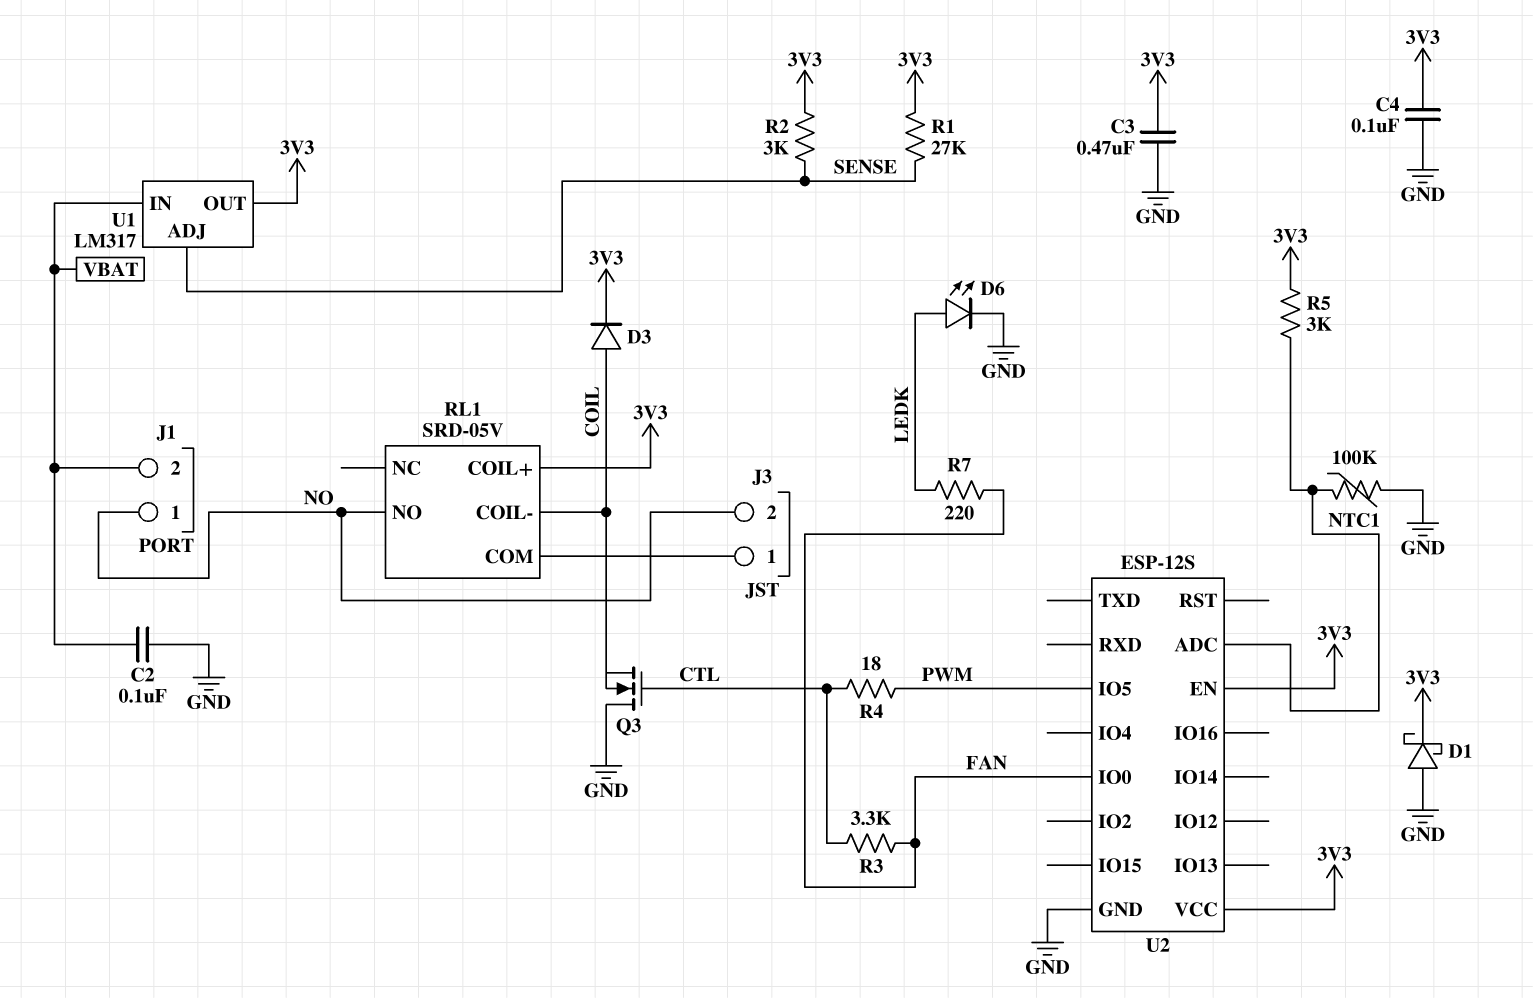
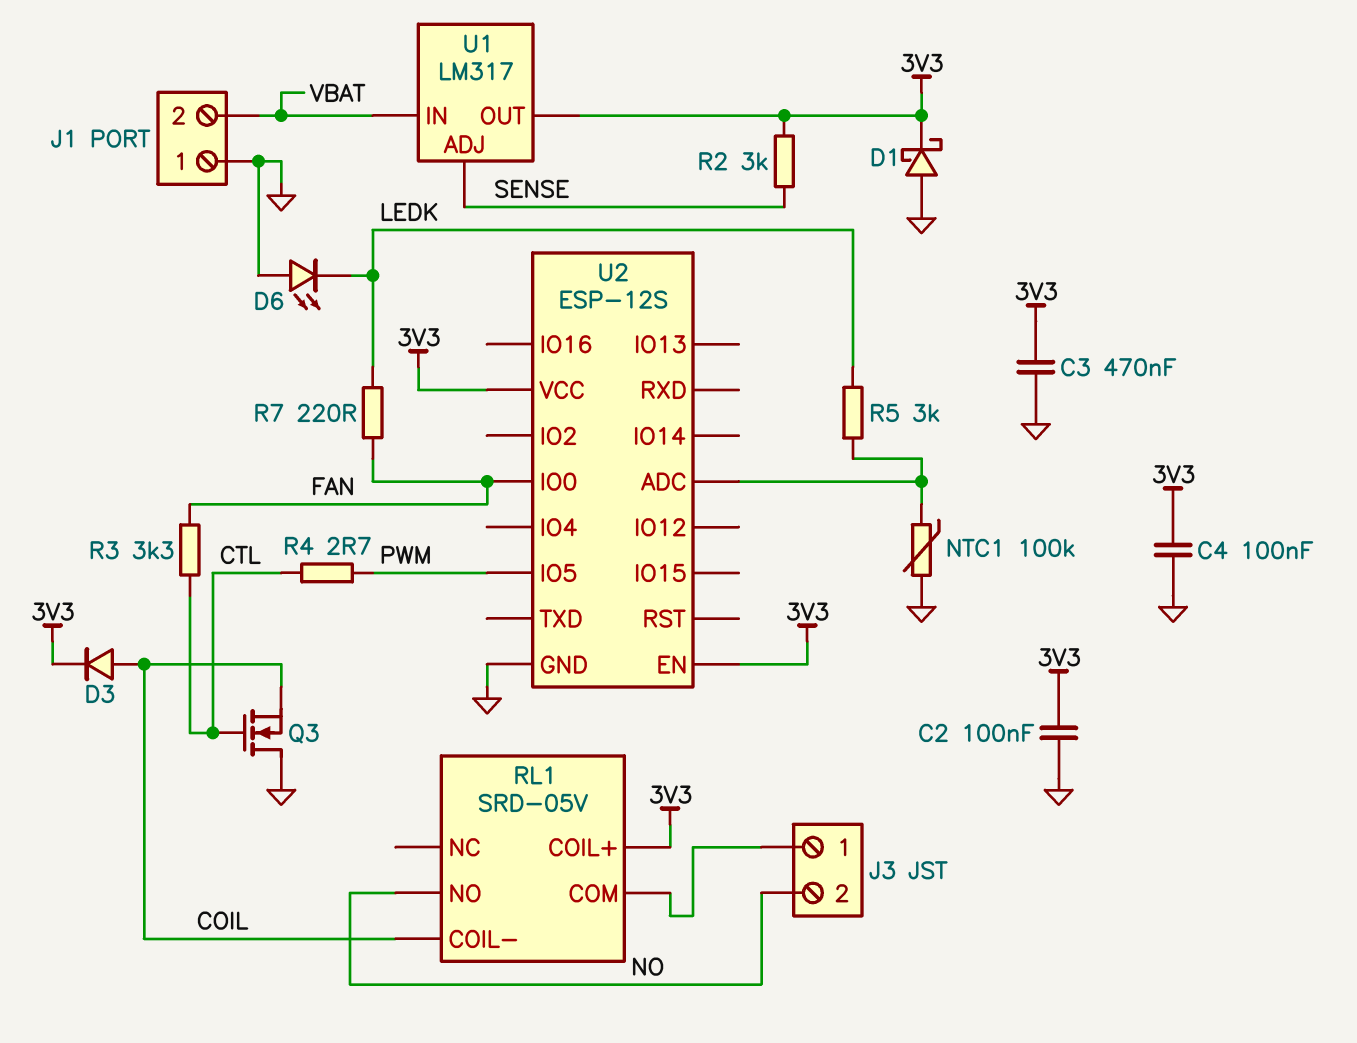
C2: 100nF (GND, VBAT) -> 100nF (3V3, GND)
D6: LED (A LEDK, K GND) -> LED (A GND, K LEDK)
J1 pin 1: NO -> GND
R1: 27k (3V3, SENSE) -> none
R4: 18 (CTL, PWM) -> 2.7 (CTL, PWM)
R5: 3k (3V3, U2/ADC) -> 3k (LEDK, U2/ADC)

